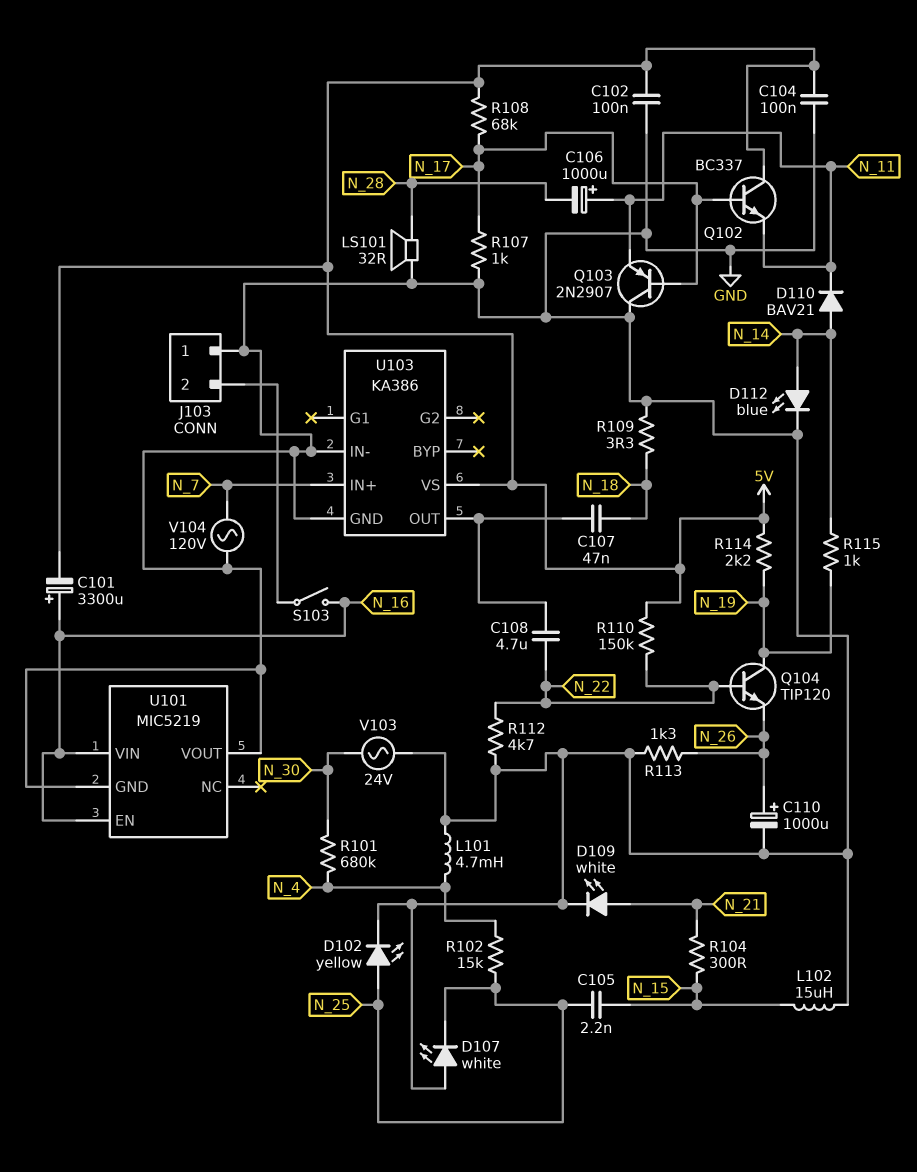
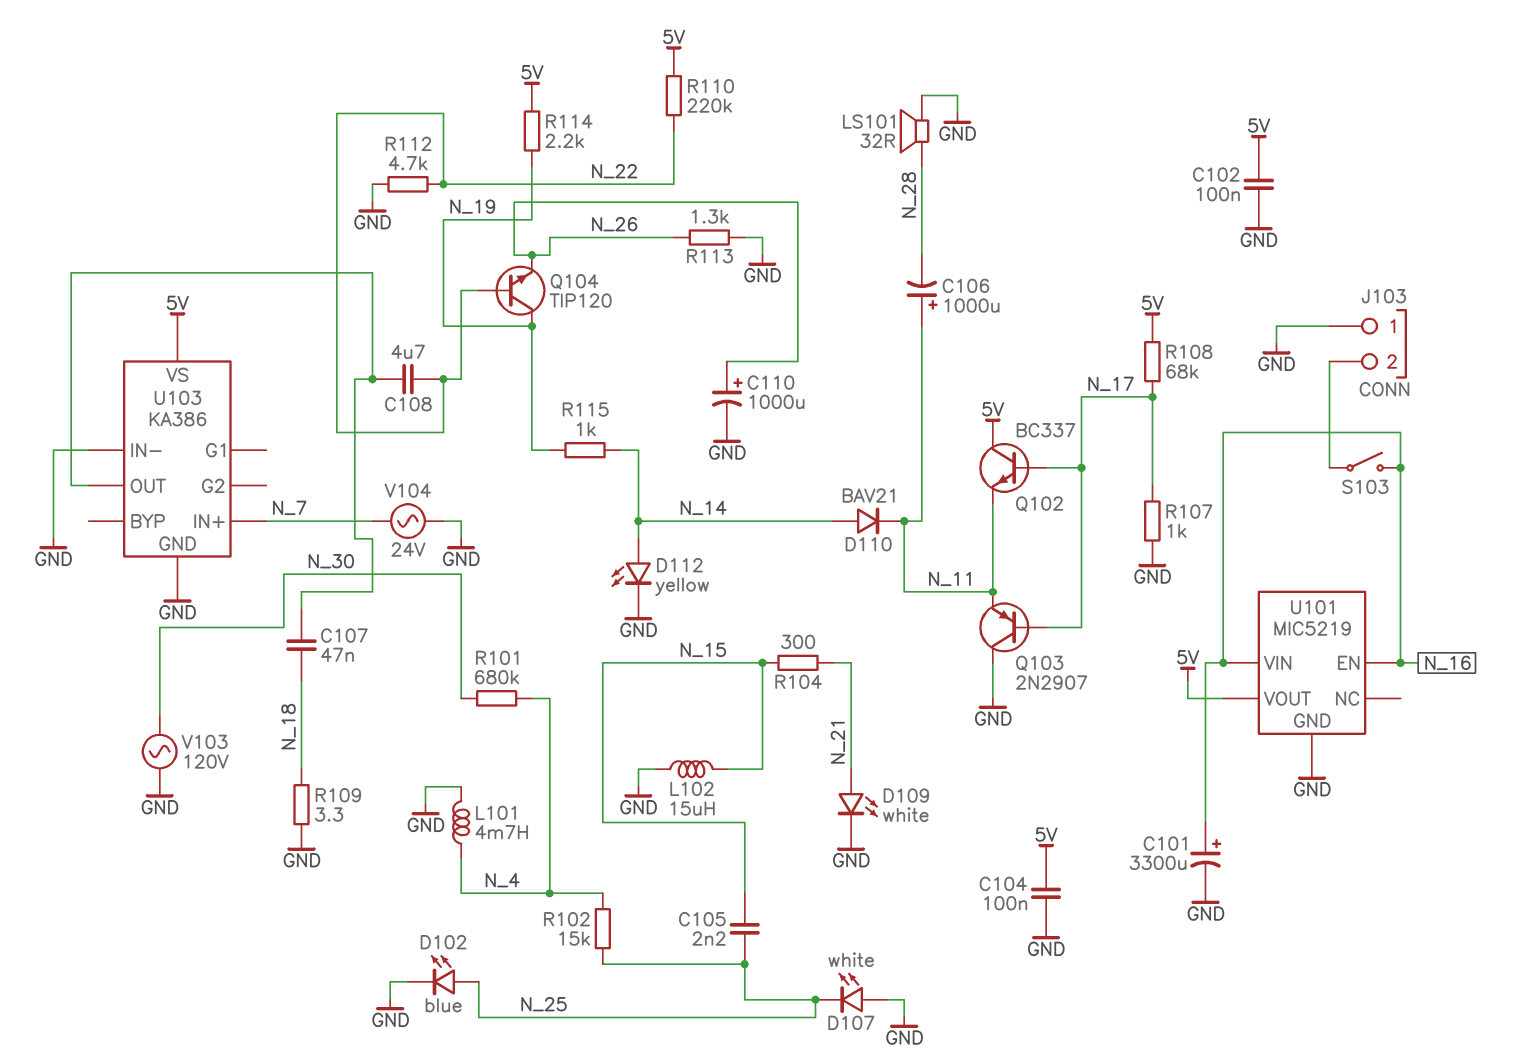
C101: 3300uF (plus N_16, minus 5V) -> 3300uF (plus N_16, minus GND)
D102: LED yellow (A N_25, K GND) -> LED blue (A N_25, K GND)
D112: LED blue (A N_14, K GND) -> LED yellow (A N_14, K GND)
R110: 150k (5V, N_22) -> 220k (5V, N_22)
U101 pin VOUT: GND -> 5V
V103: AC 24V (GND, N_30) -> AC 120V (GND, N_30)
V104: AC 120V (GND, N_7) -> AC 24V (GND, N_7)

